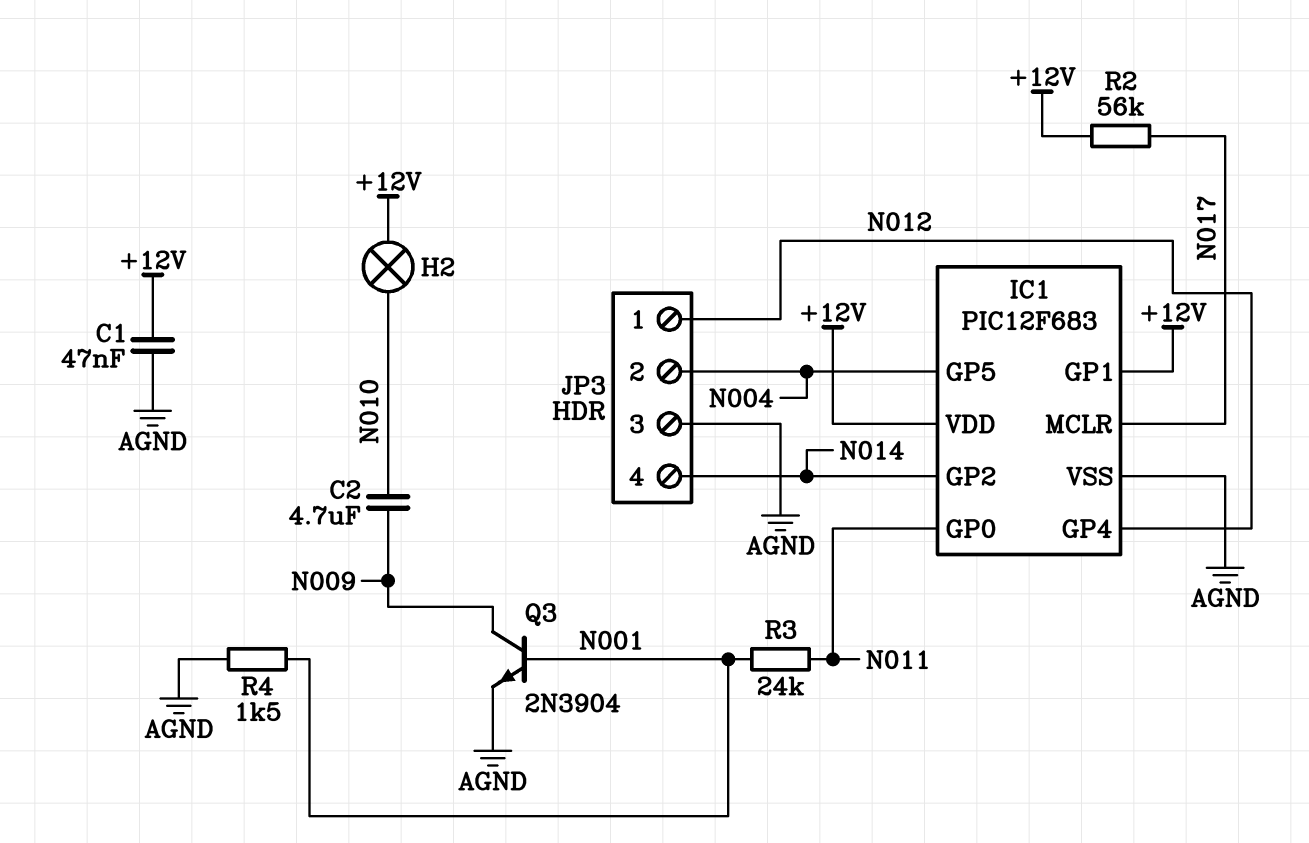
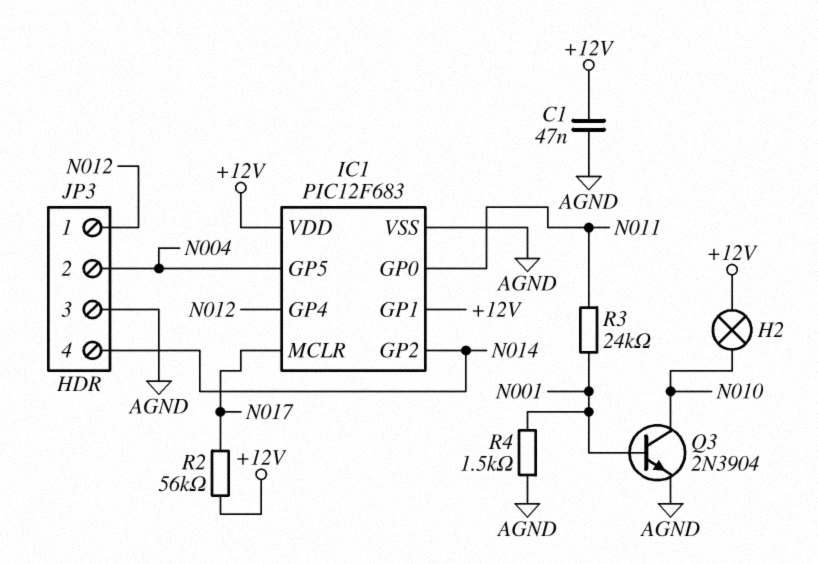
C2: 4.7uF (N009, N010) -> none
Q3: NPN 2N3904 (B N001, C N009, E AGND) -> NPN 2N3904 (B N001, C N010, E AGND)

